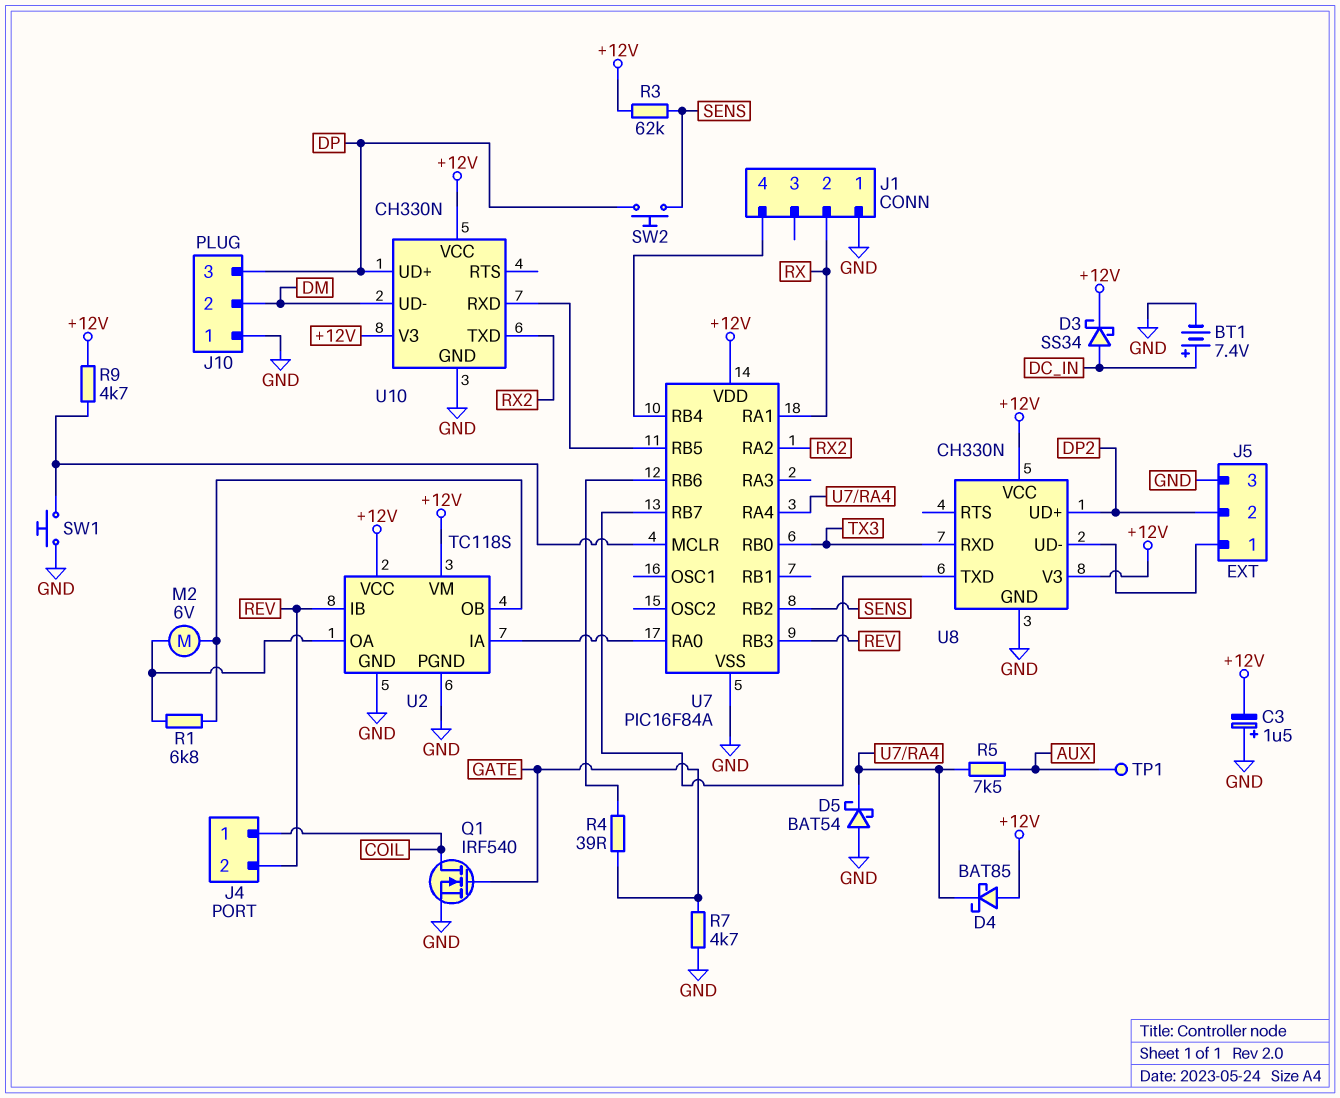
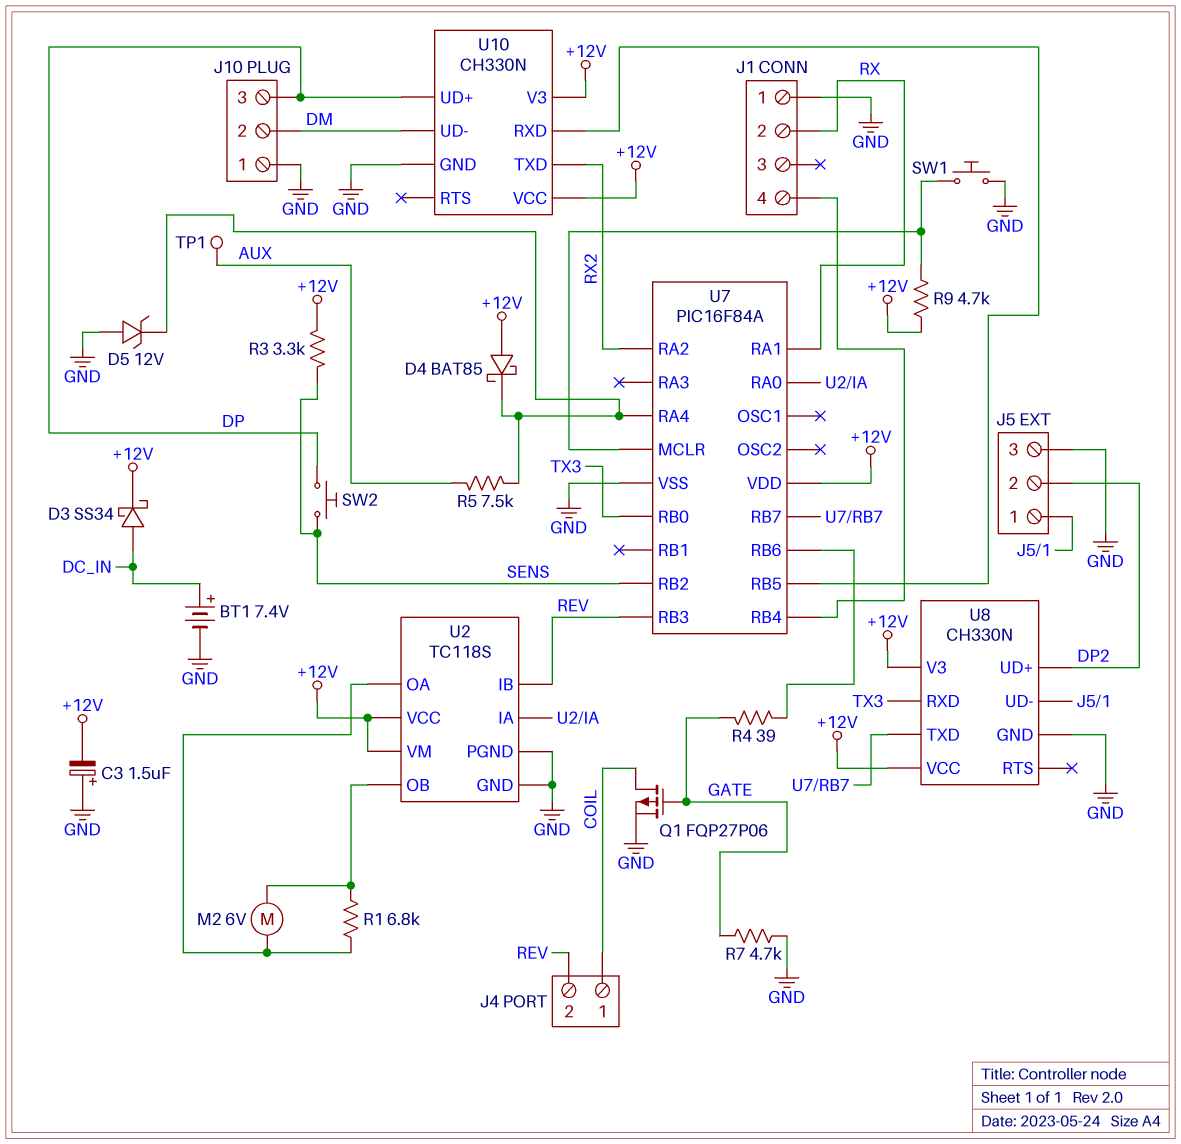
D5: schottky BAT54 (A GND, K U7/RA4) -> zener 12V (A GND, K U7/RA4)
Q1: NMOS IRF540 (G GATE, D COIL, S GND) -> PMOS FQP27P06 (G GATE, D COIL, S GND)
R3: 62k (+12V, SENS) -> 3.3k (+12V, SENS)

